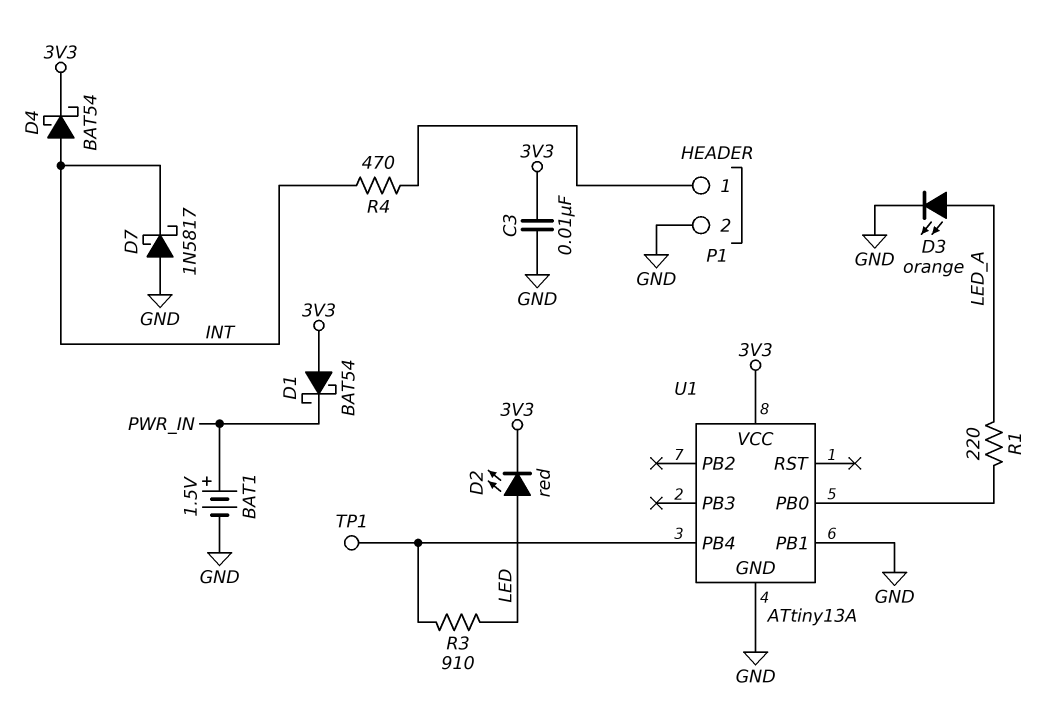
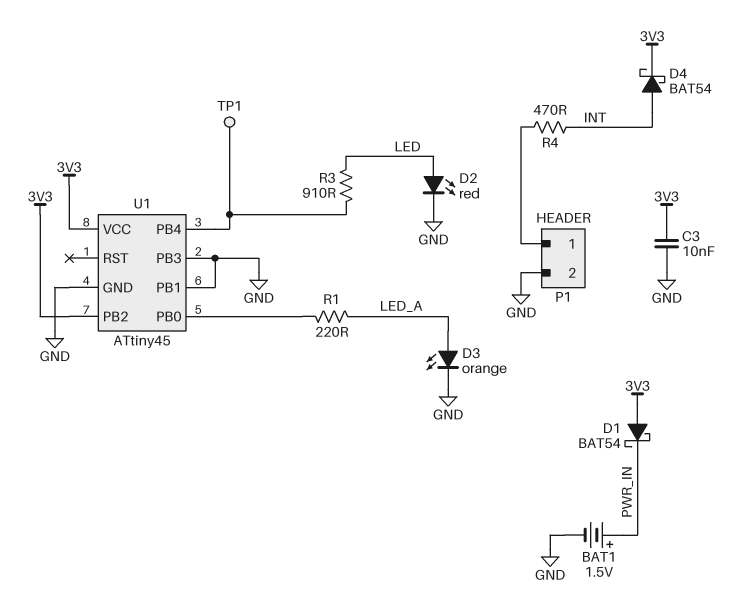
D2: LED red (A LED, K 3V3) -> LED red (A LED, K GND)
D7: schottky 1N5817 (A GND, K INT) -> none
U1: ATtiny13A -> ATtiny45
U1 pin PB2: none -> 3V3
U1 pin PB3: none -> GND

